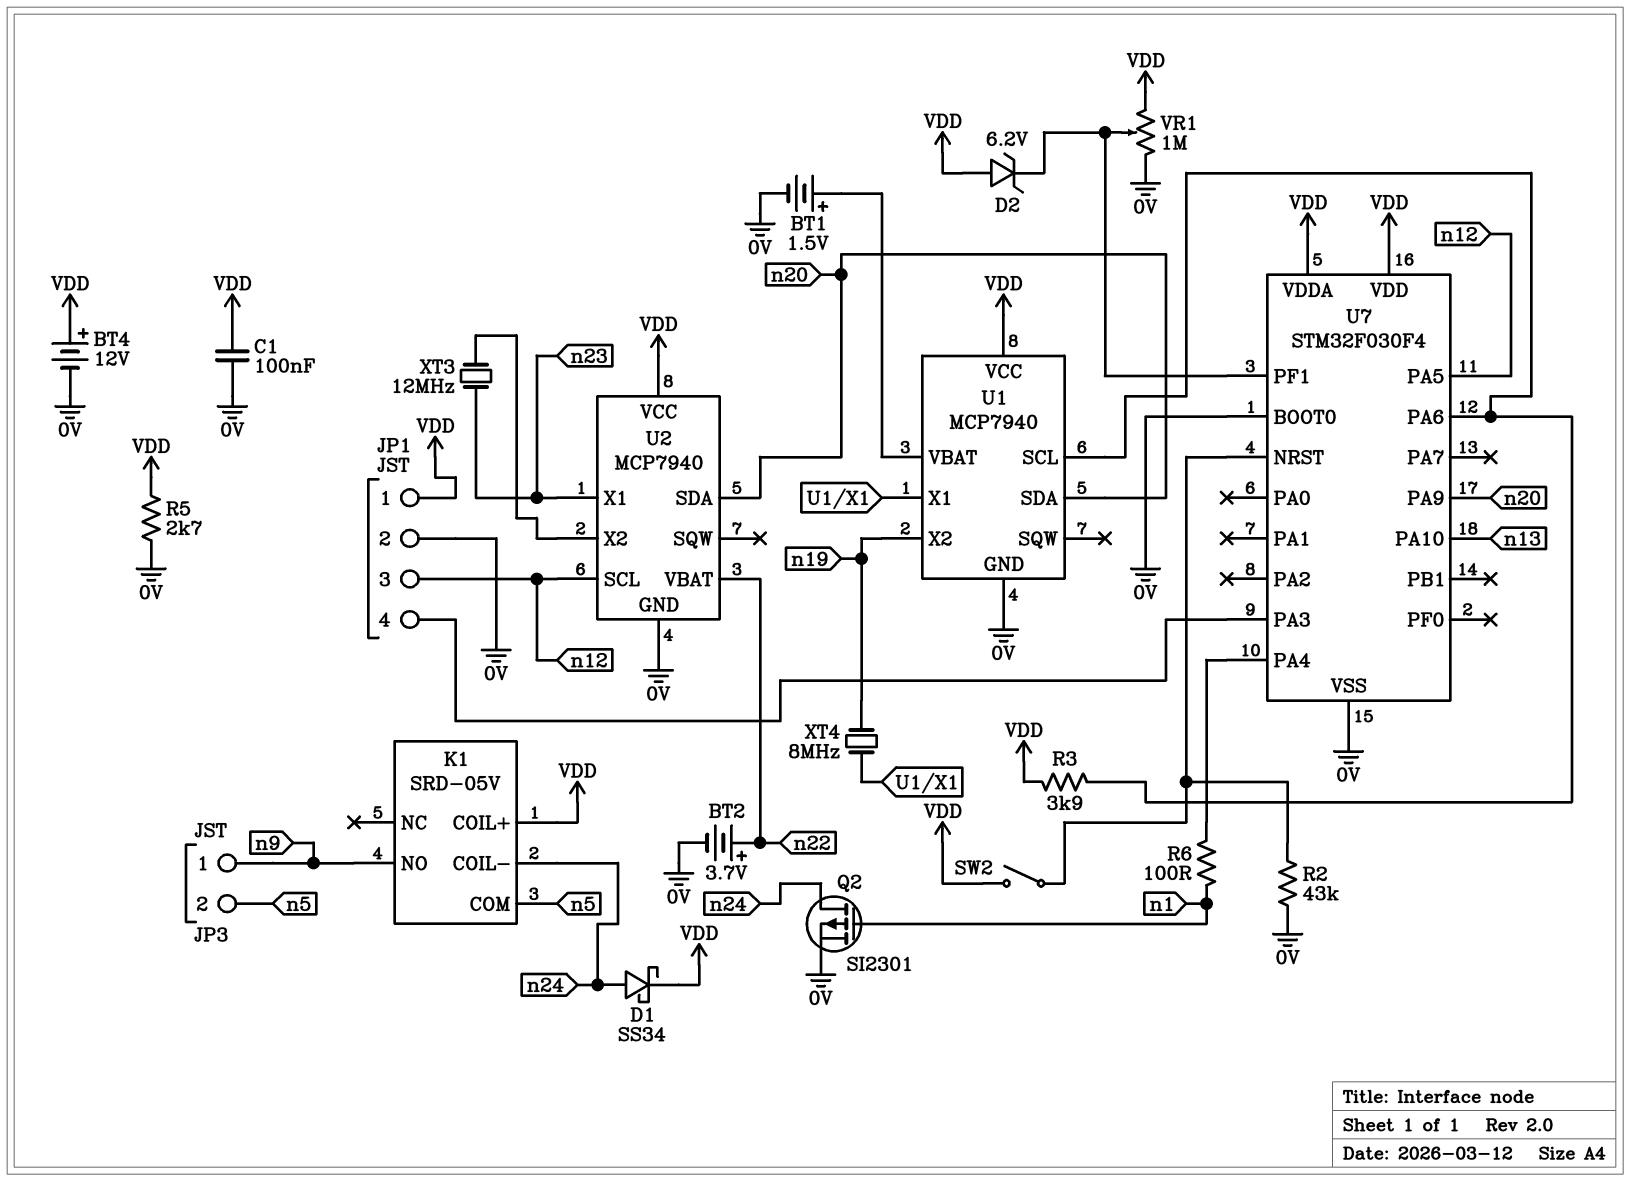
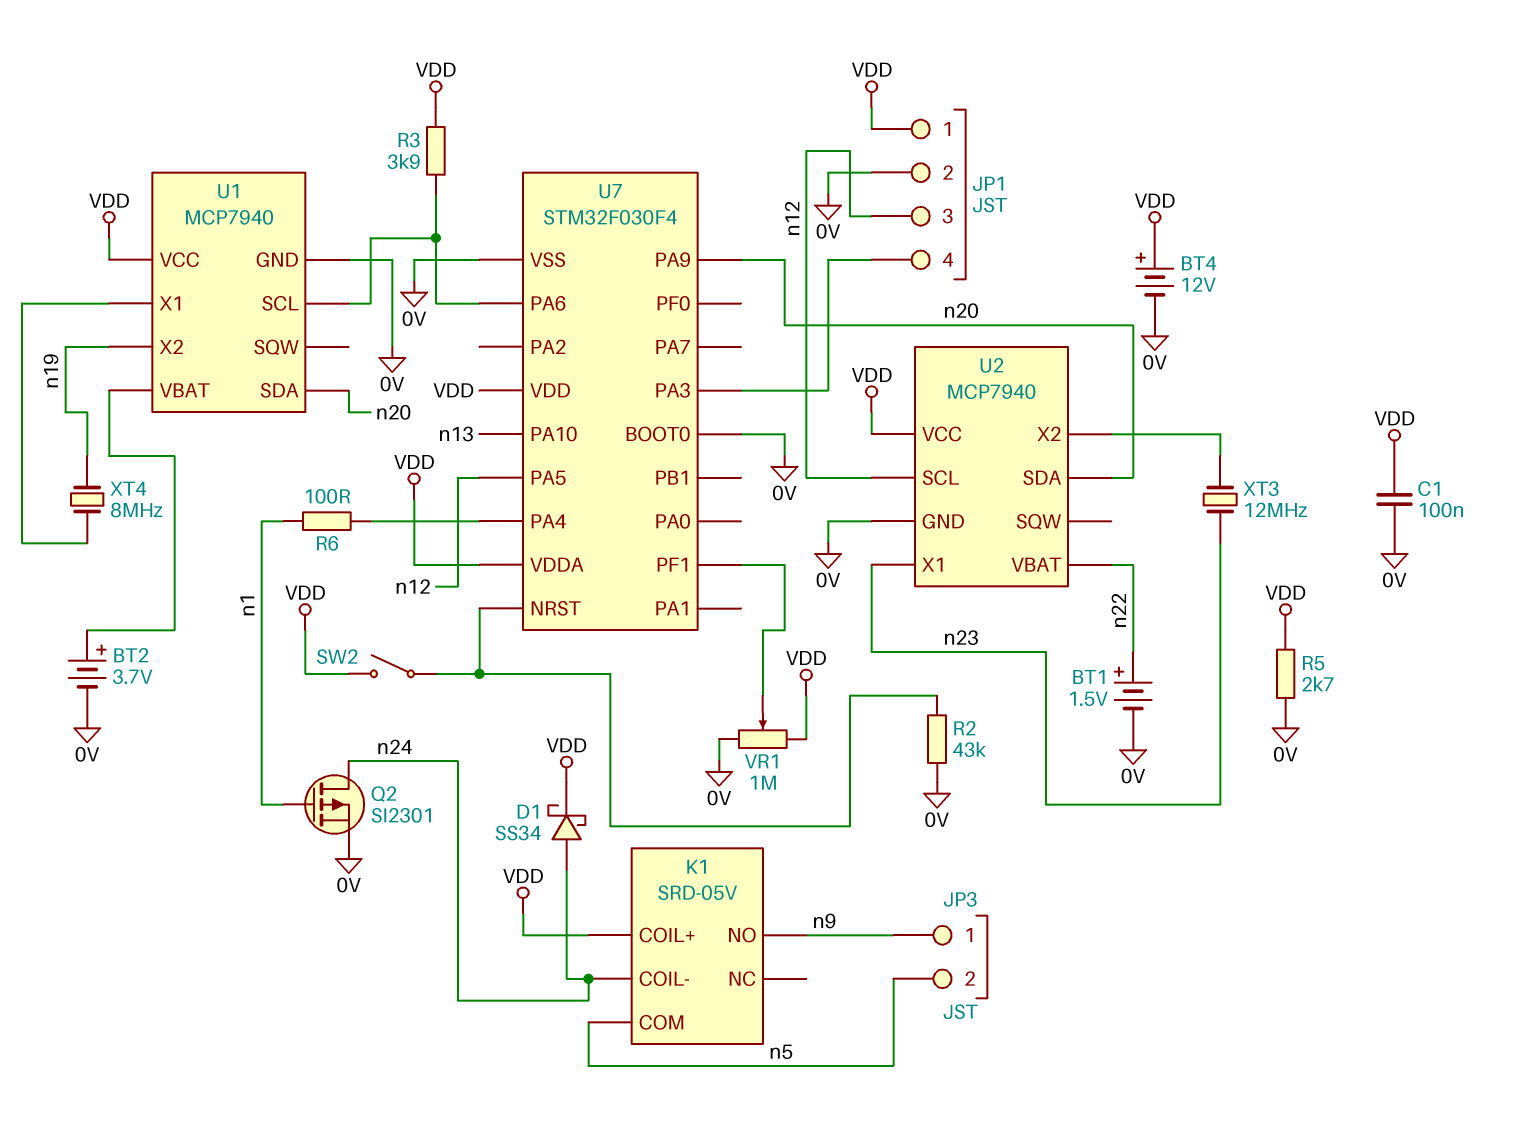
BT1: 1.5V (plus U1/VBAT, minus 0V) -> 1.5V (plus n22, minus 0V)
BT2: 3.7V (plus n22, minus 0V) -> 3.7V (plus U1/VBAT, minus 0V)
D2: zener 6.2V (A VDD, K U7/PF1) -> none

